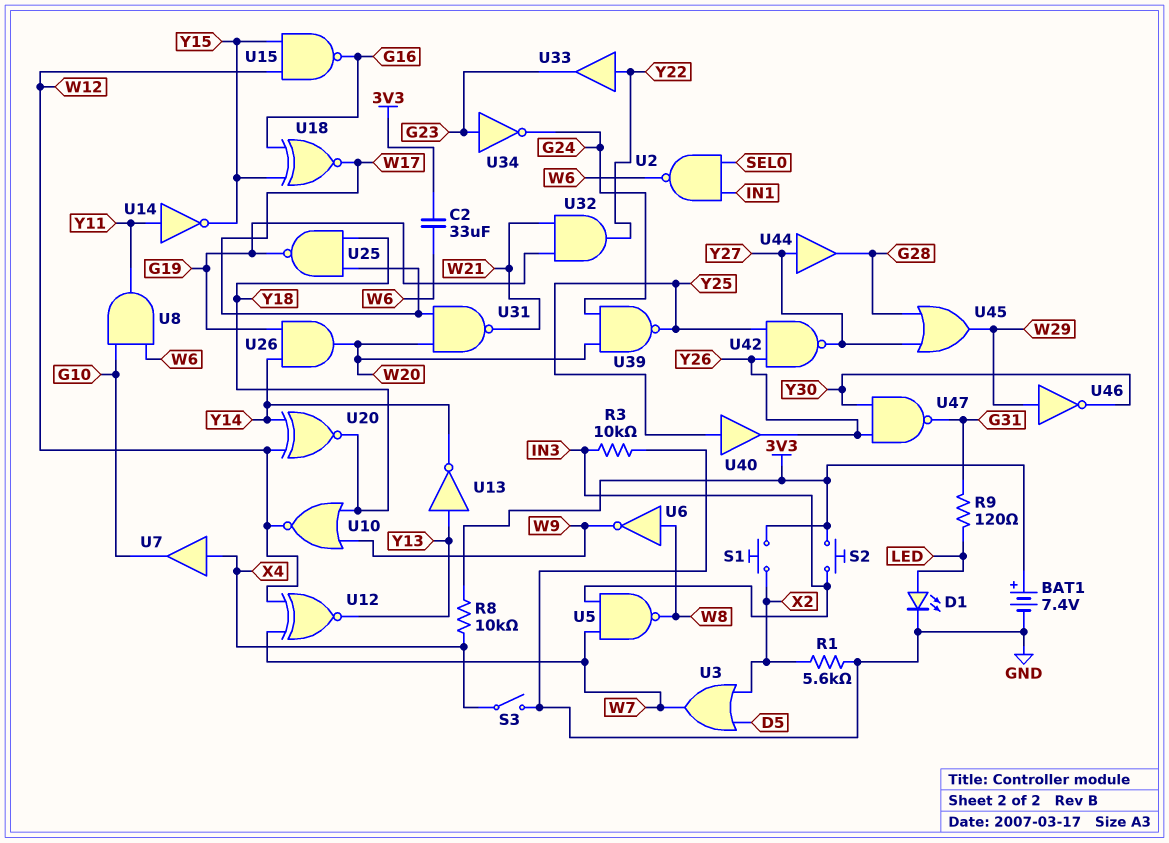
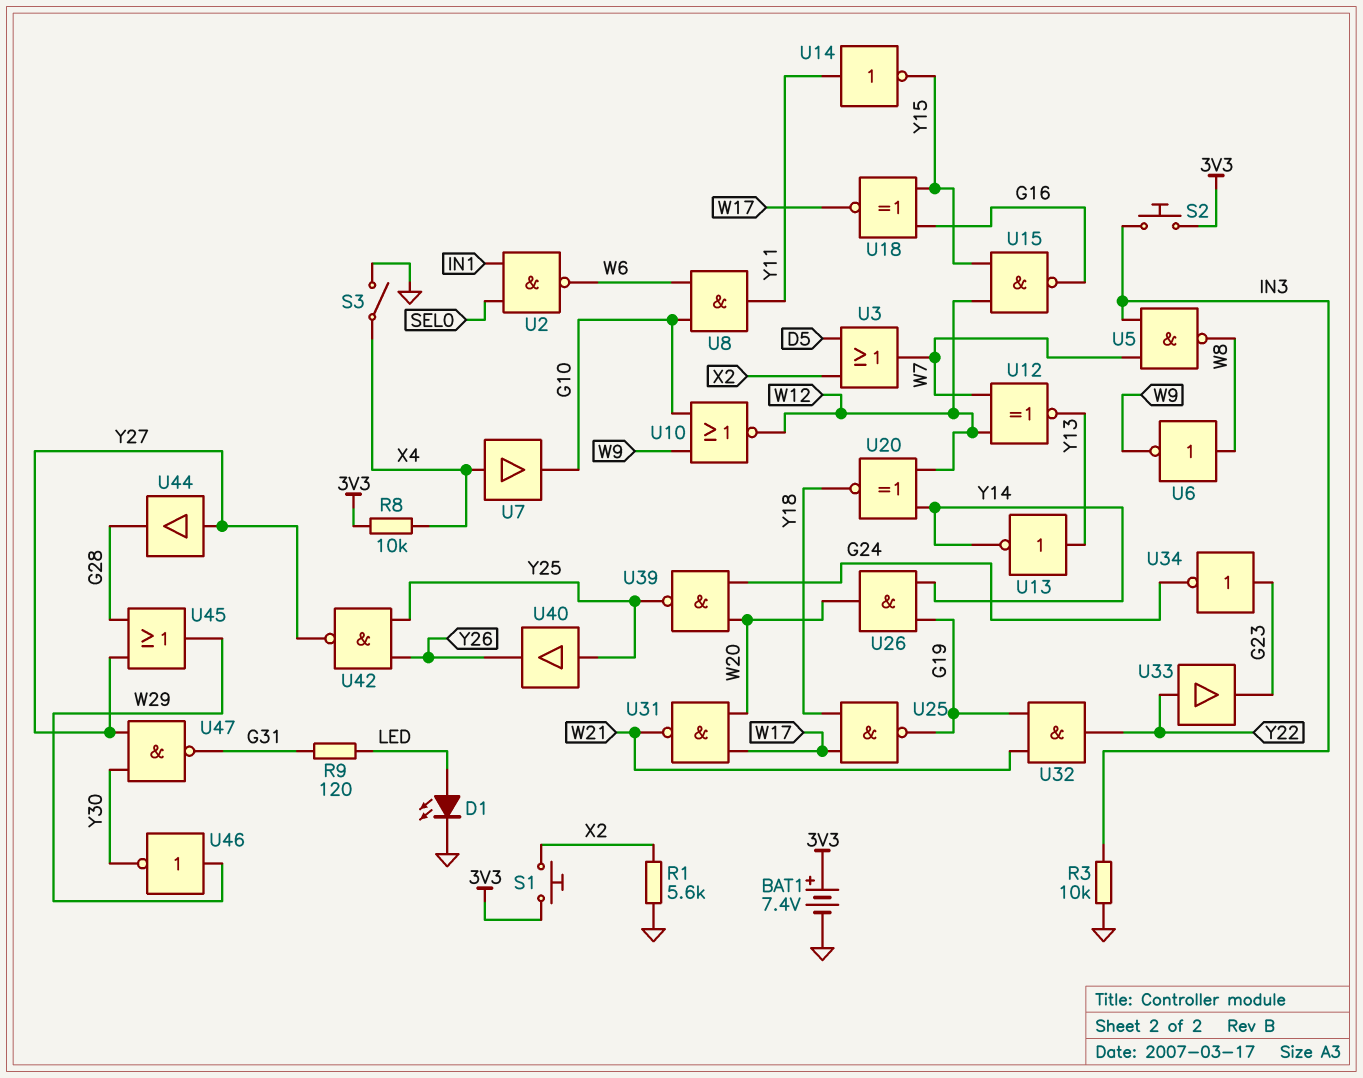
C2: 33uF (3V3, W6) -> none
U10: NOR (in W9, in Y18, out W12) -> NOR (in G10, in W9, out W12)
U47: NAND (in Y26, in Y30, out G31) -> NAND (in Y27, in Y30, out G31)

